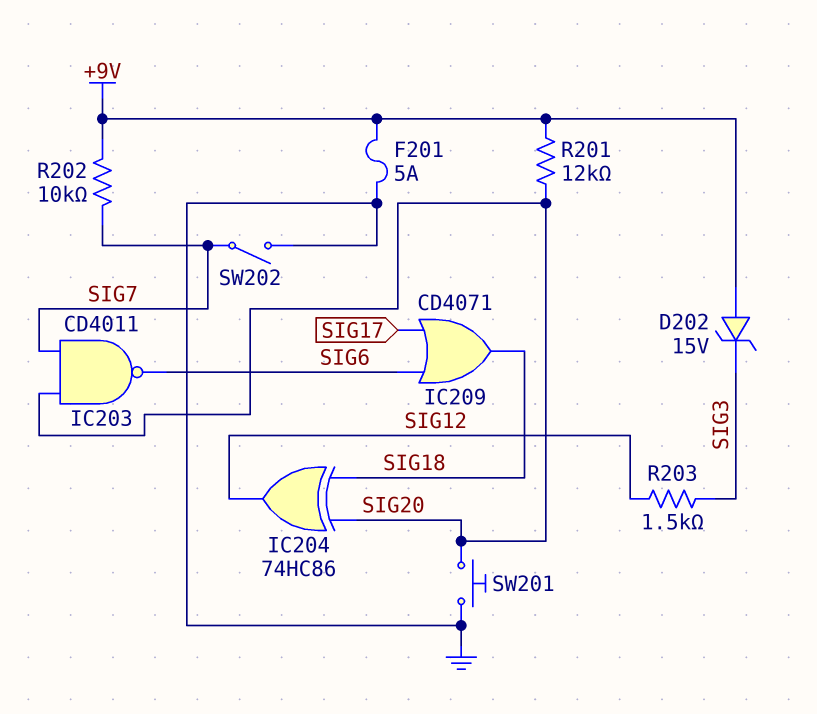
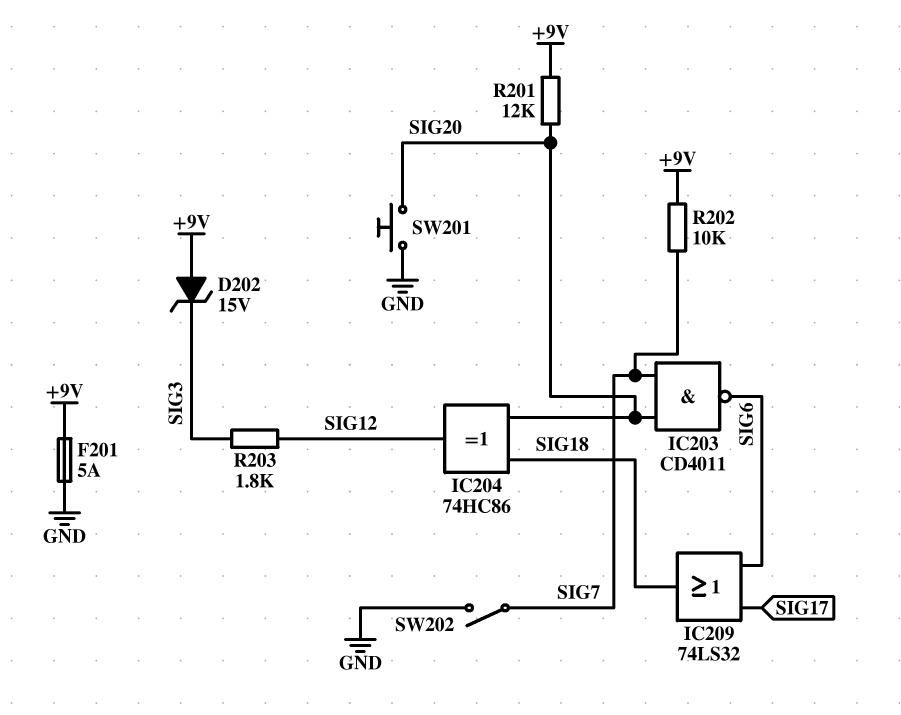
IC209: OR CD4071 (in SIG6, in SIG17, out SIG18) -> OR 74LS32 (in SIG6, in SIG17, out SIG18)
R203: 1.5k (SIG3, SIG12) -> 1.8k (SIG3, SIG12)

